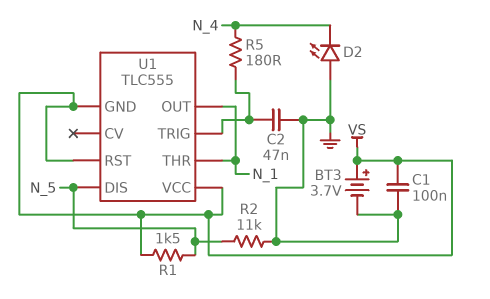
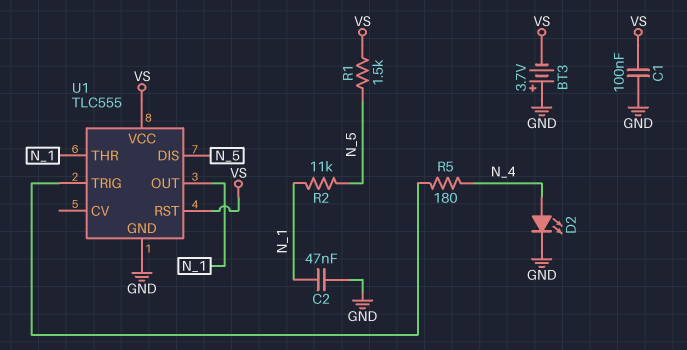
BT3: 3.7V (plus VS, minus GND) -> 3.7V (plus GND, minus VS)
C2: 47nF (GND, U1/TRIG) -> 47nF (GND, N_1)
D2: LED (A GND, K N_4) -> LED (A N_4, K GND)
R2: 11k (GND, N_5) -> 11k (N_1, N_5)
U1 pin GND: VS -> GND

